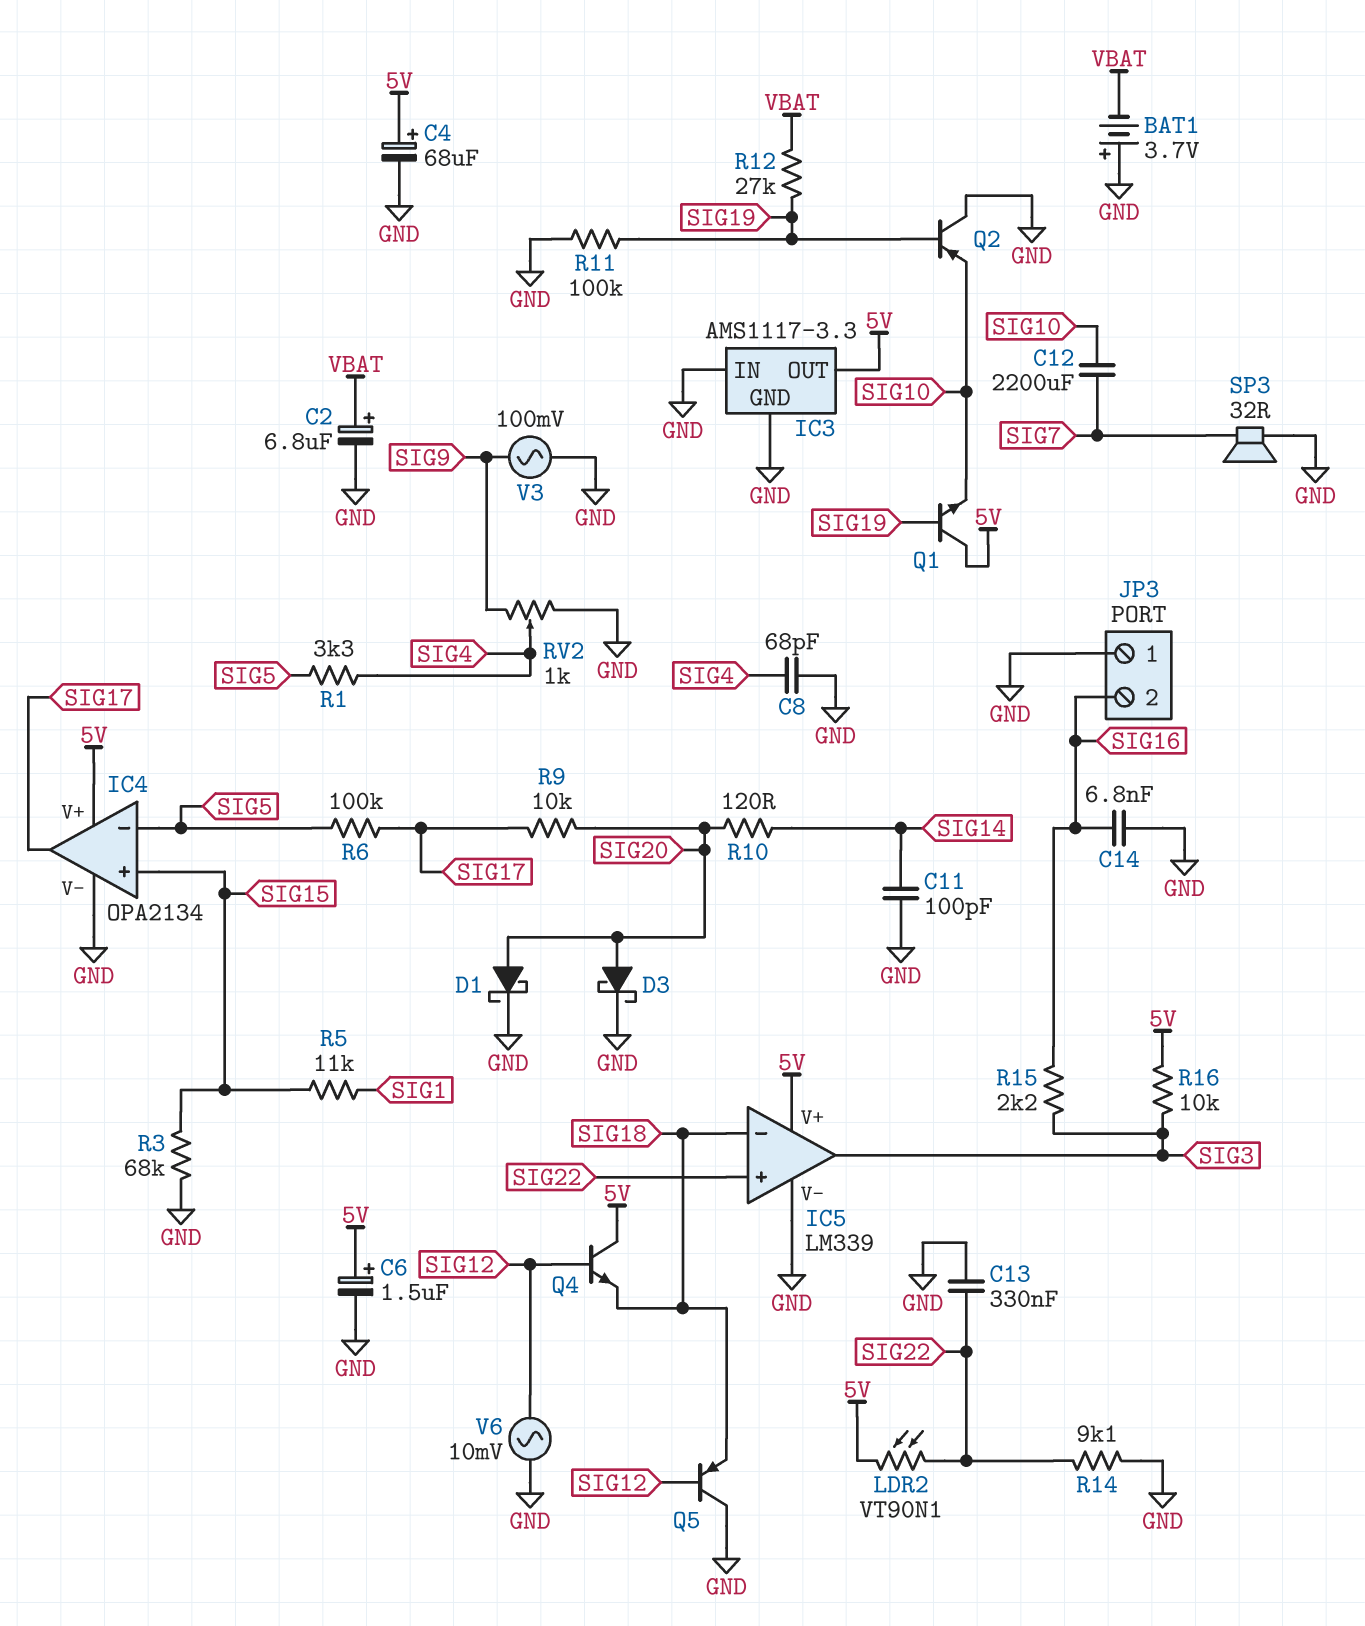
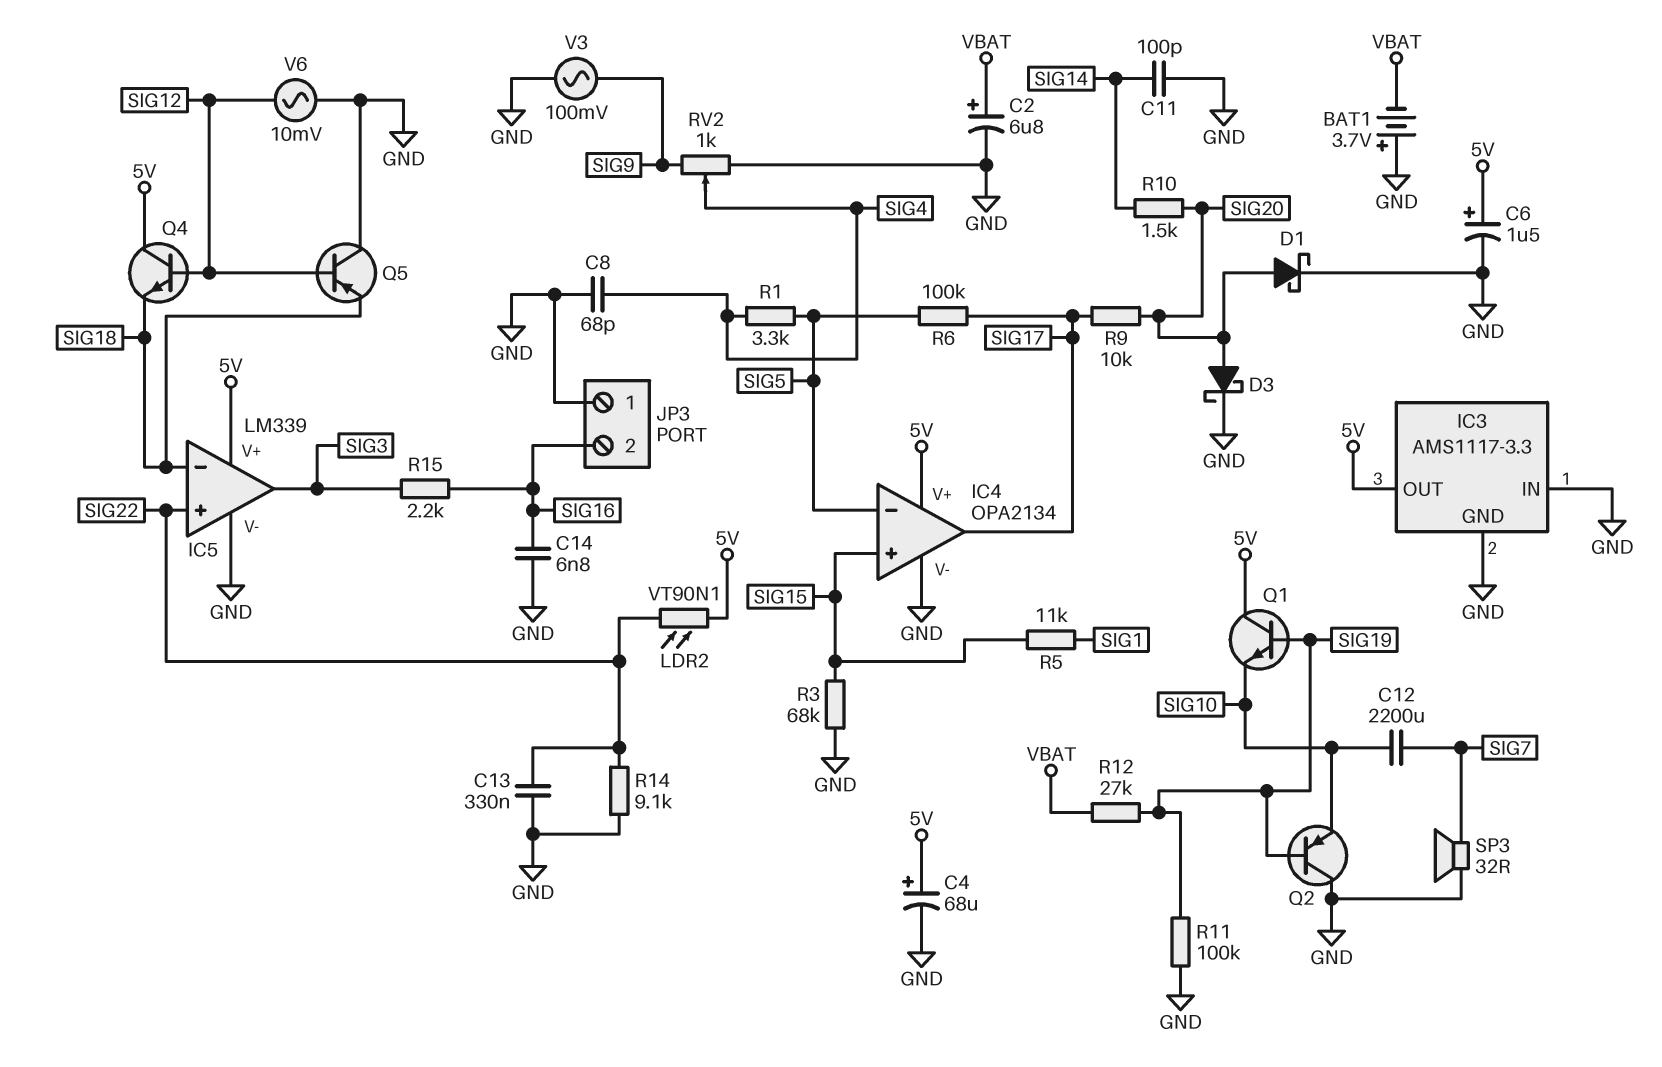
R10: 120 (SIG14, SIG20) -> 1.5k (SIG14, SIG20)
R16: 10k (5V, SIG3) -> none

